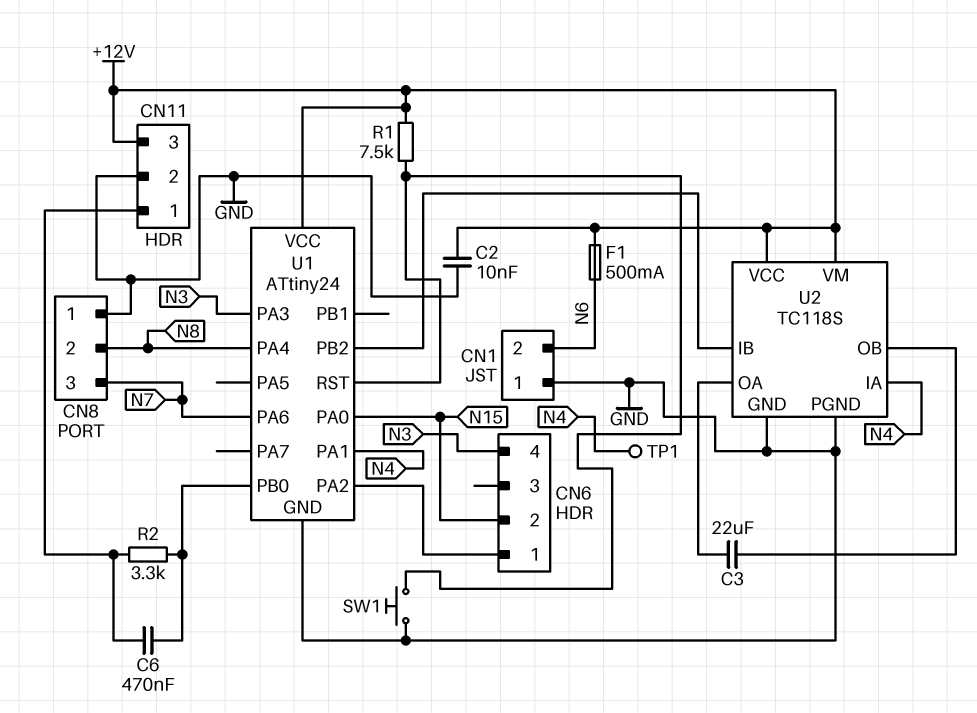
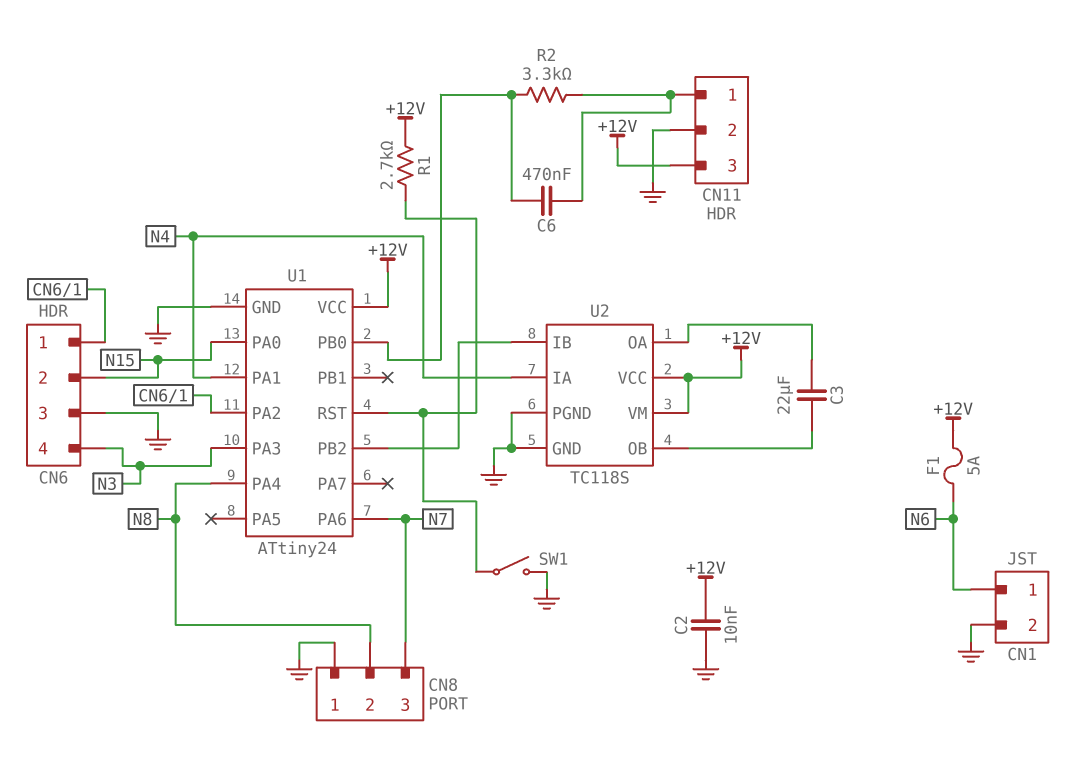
CN1 pin 1: GND -> N6
CN1 pin 2: N6 -> GND
CN6 pin 3: none -> GND
F1: 500mA (+12V, N6) -> 5A (+12V, N6)
R1: 7.5k (+12V, U1/RST) -> 2.7k (+12V, U1/RST)
SW1: button (GND, U1/RST) -> switch (GND, U1/RST)
TP1: test point (N4) -> none

